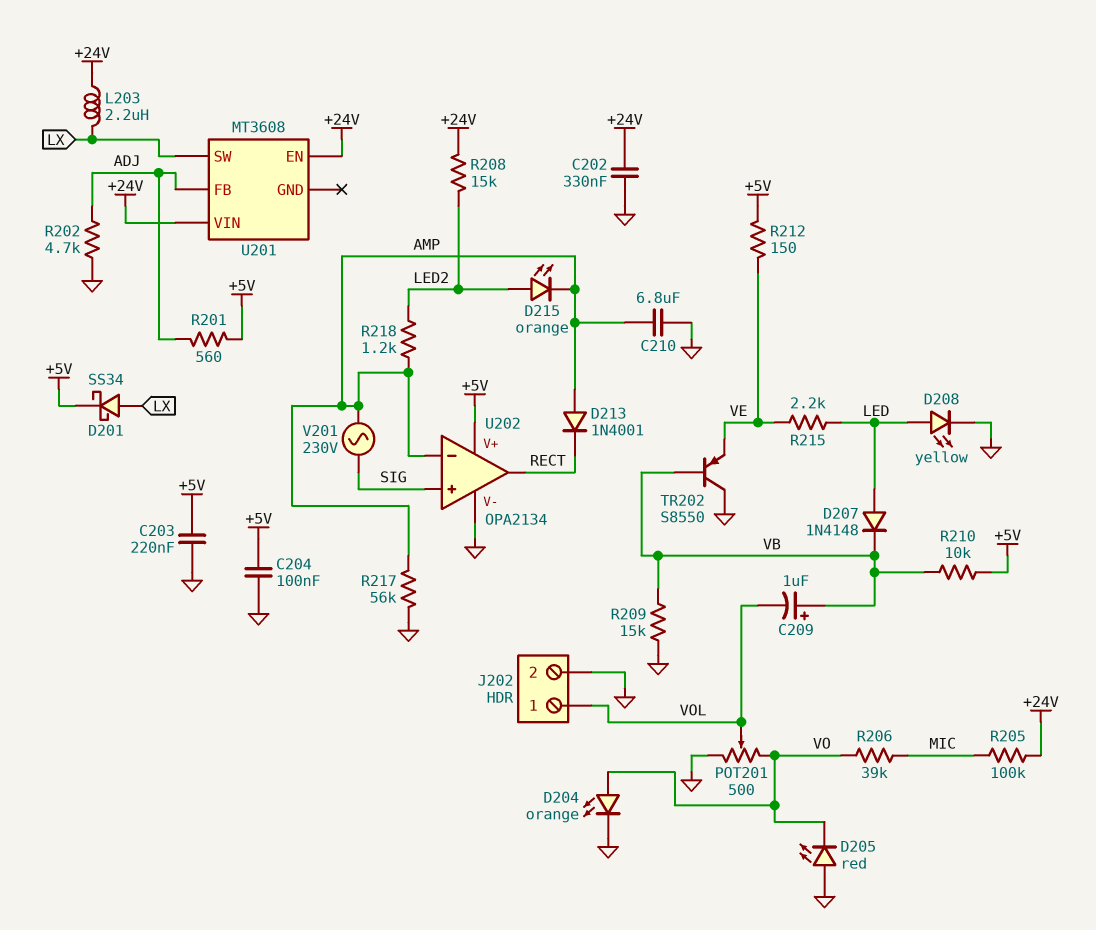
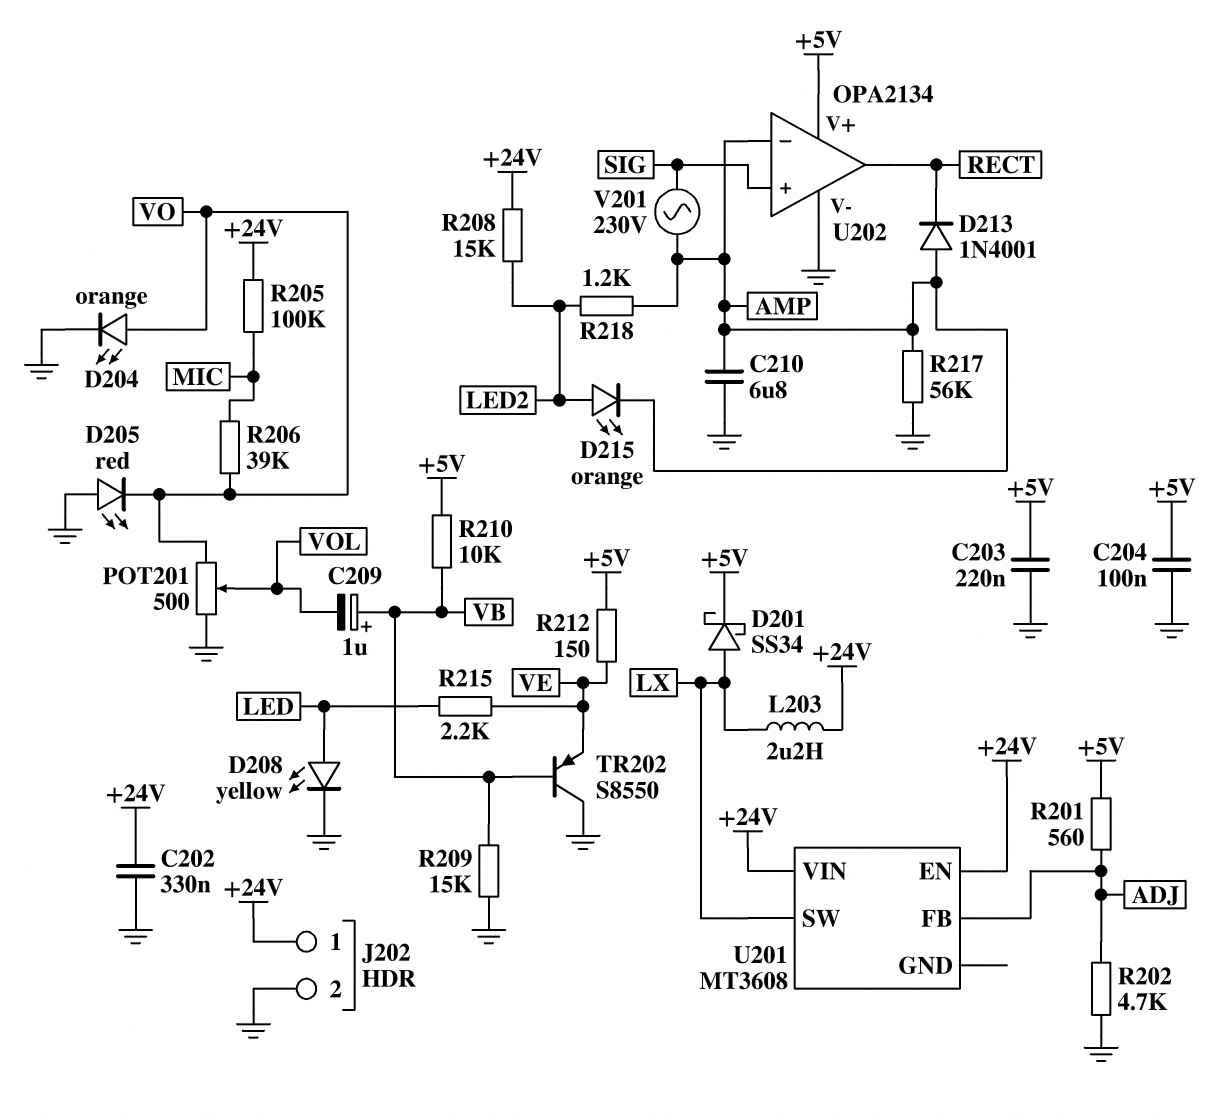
D207: diode 1N4148 (A LED, K VB) -> none
J202 pin 1: VOL -> +24V

